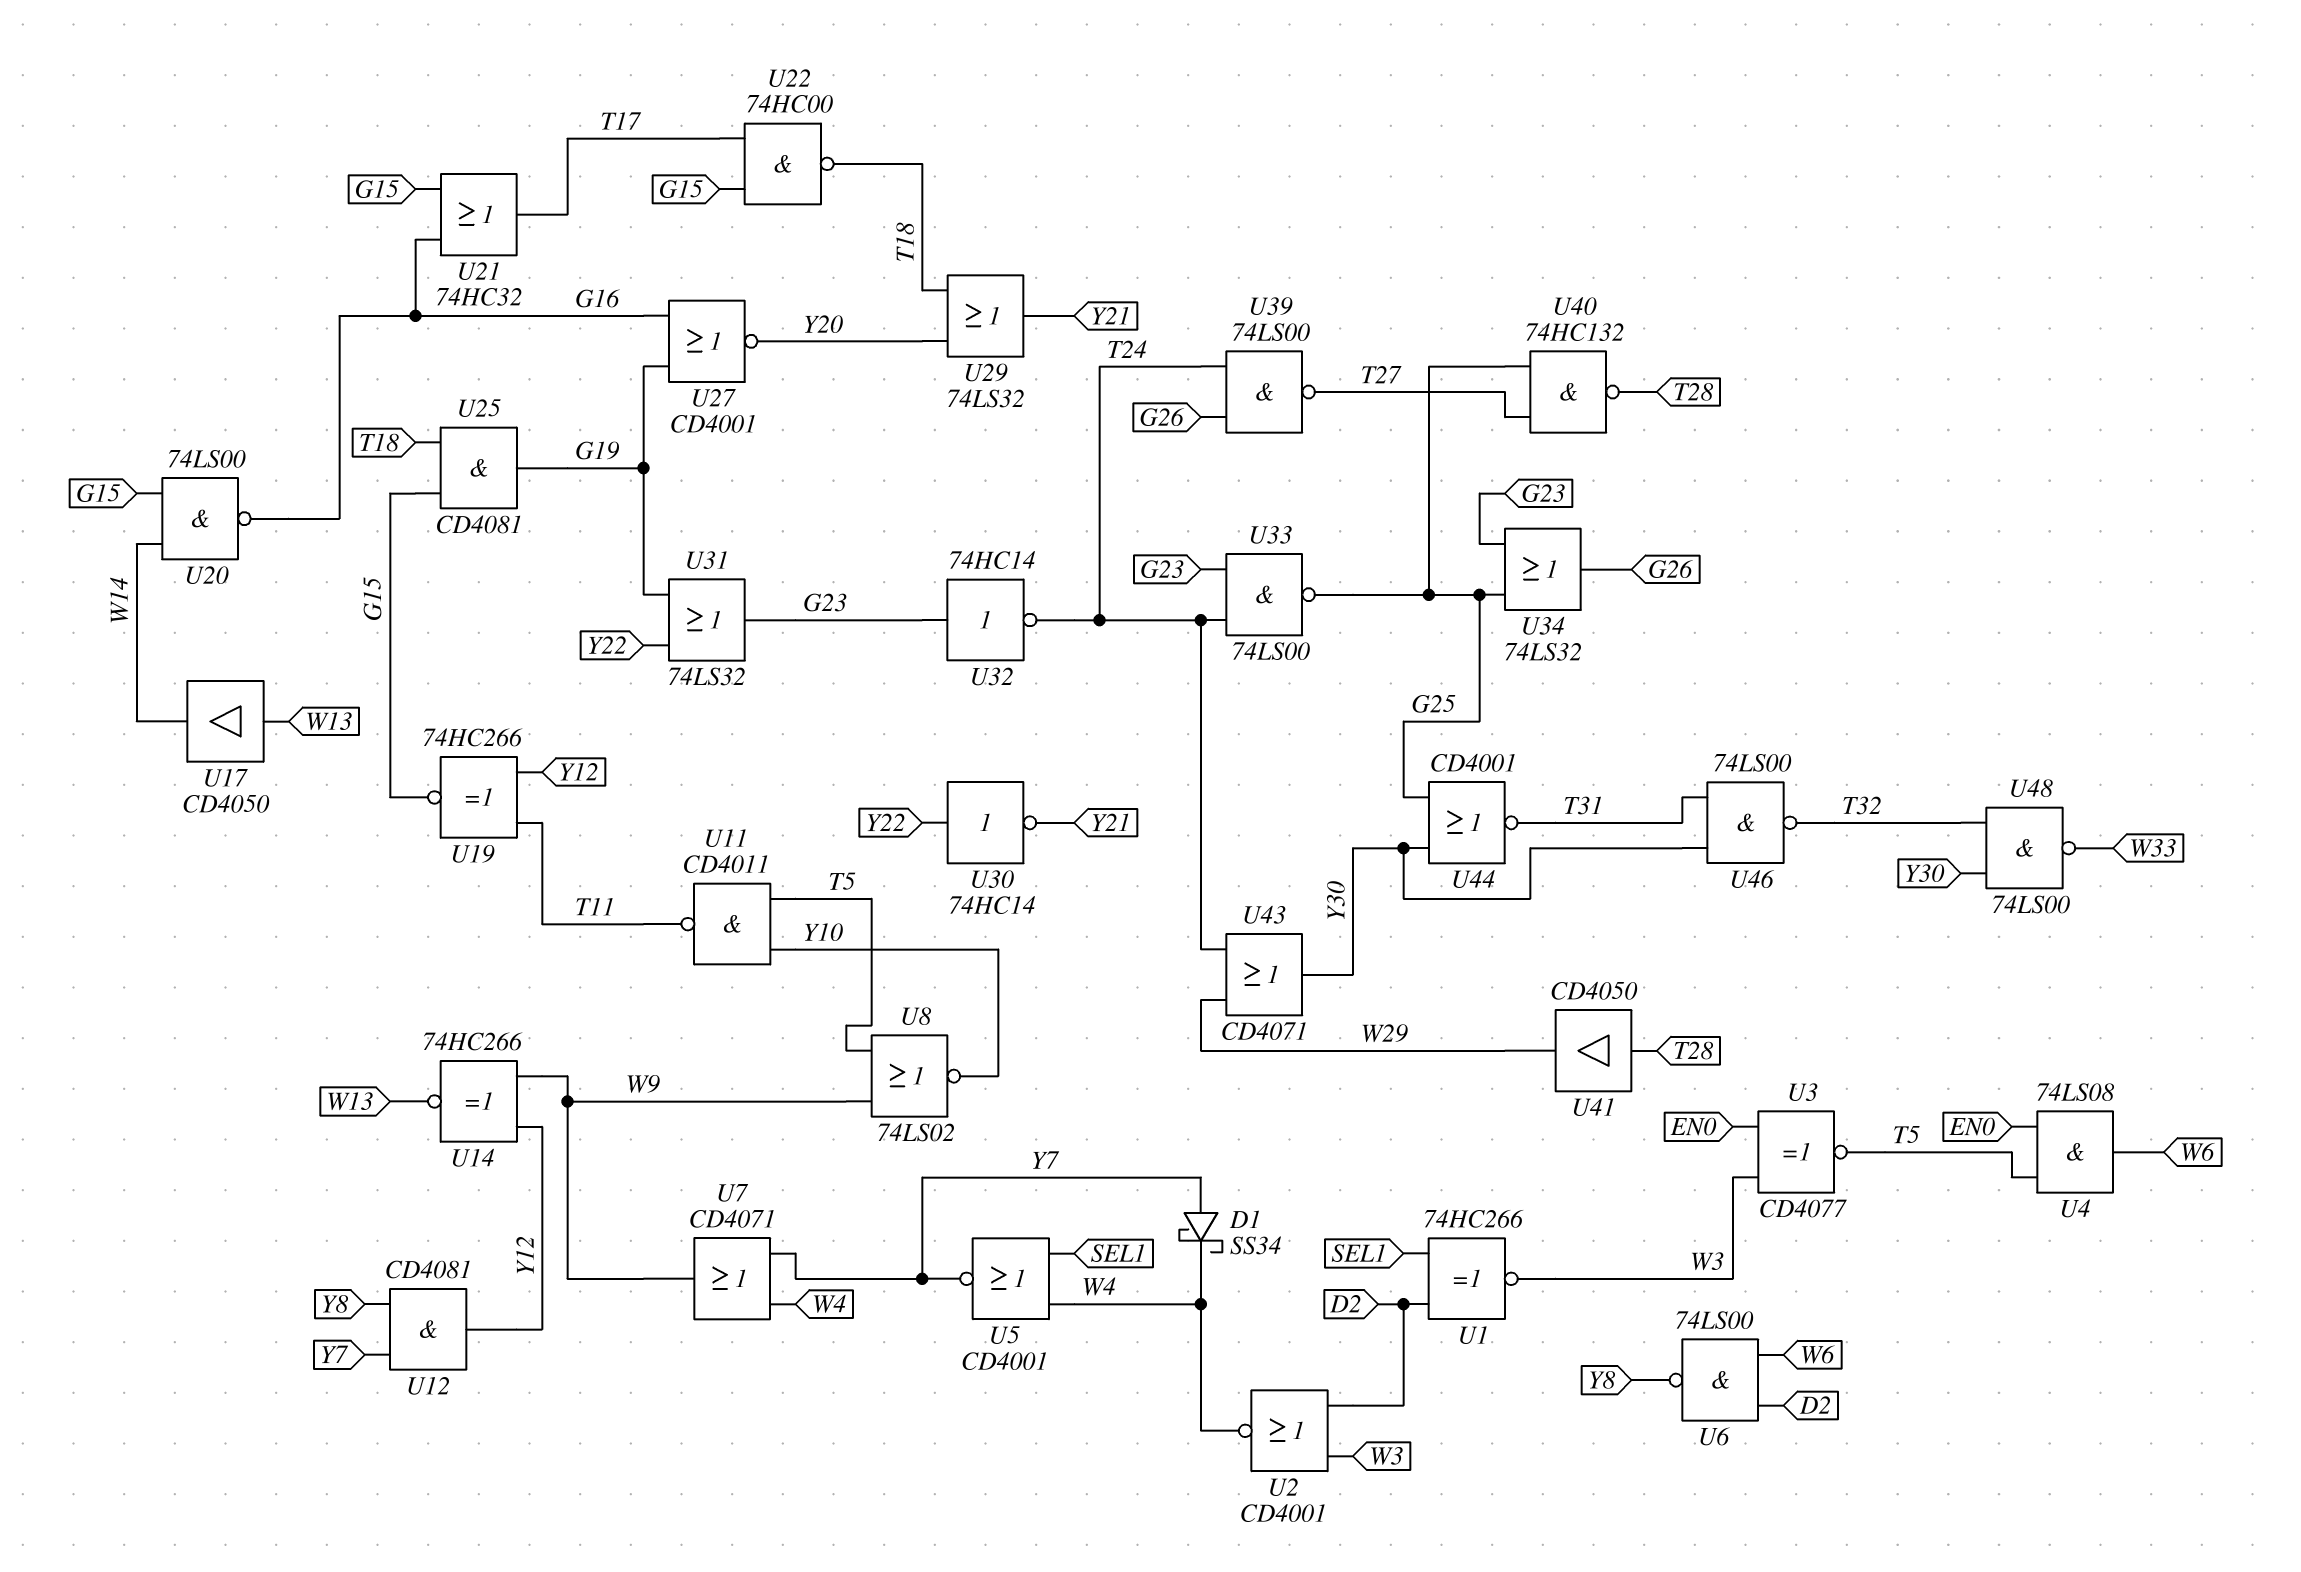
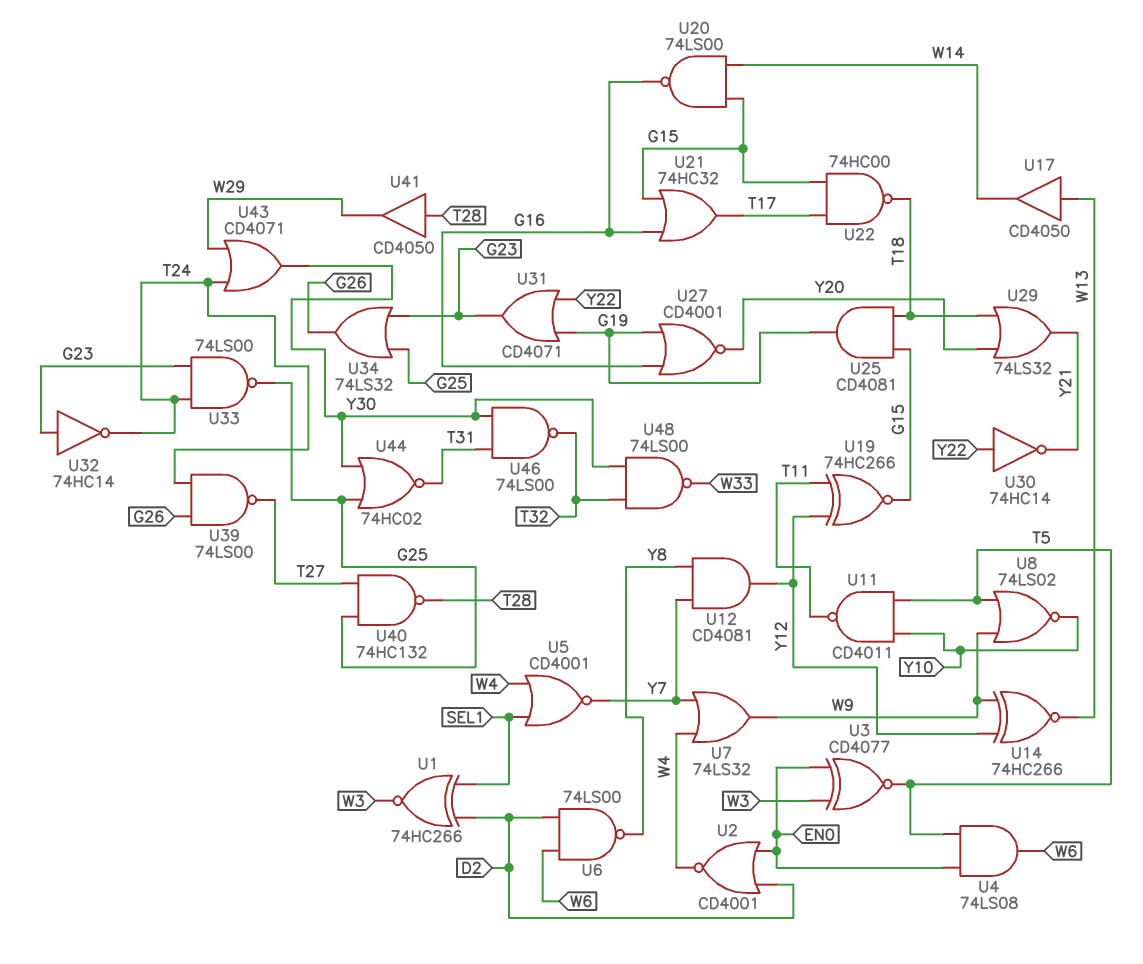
D1: schottky SS34 (A Y7, K W4) -> none
U2: NOR CD4001 (in D2, in W3, out W4) -> NOR CD4001 (in D2, in EN0, out W4)
U7: OR CD4071 (in W4, in Y7, out W9) -> OR 74LS32 (in W4, in Y7, out W9)
U31: OR 74LS32 (in G19, in Y22, out G23) -> OR CD4071 (in G19, in Y22, out G23)
U44: NOR CD4001 (in G25, in Y30, out T31) -> NOR 74HC02 (in G25, in Y30, out T31)

